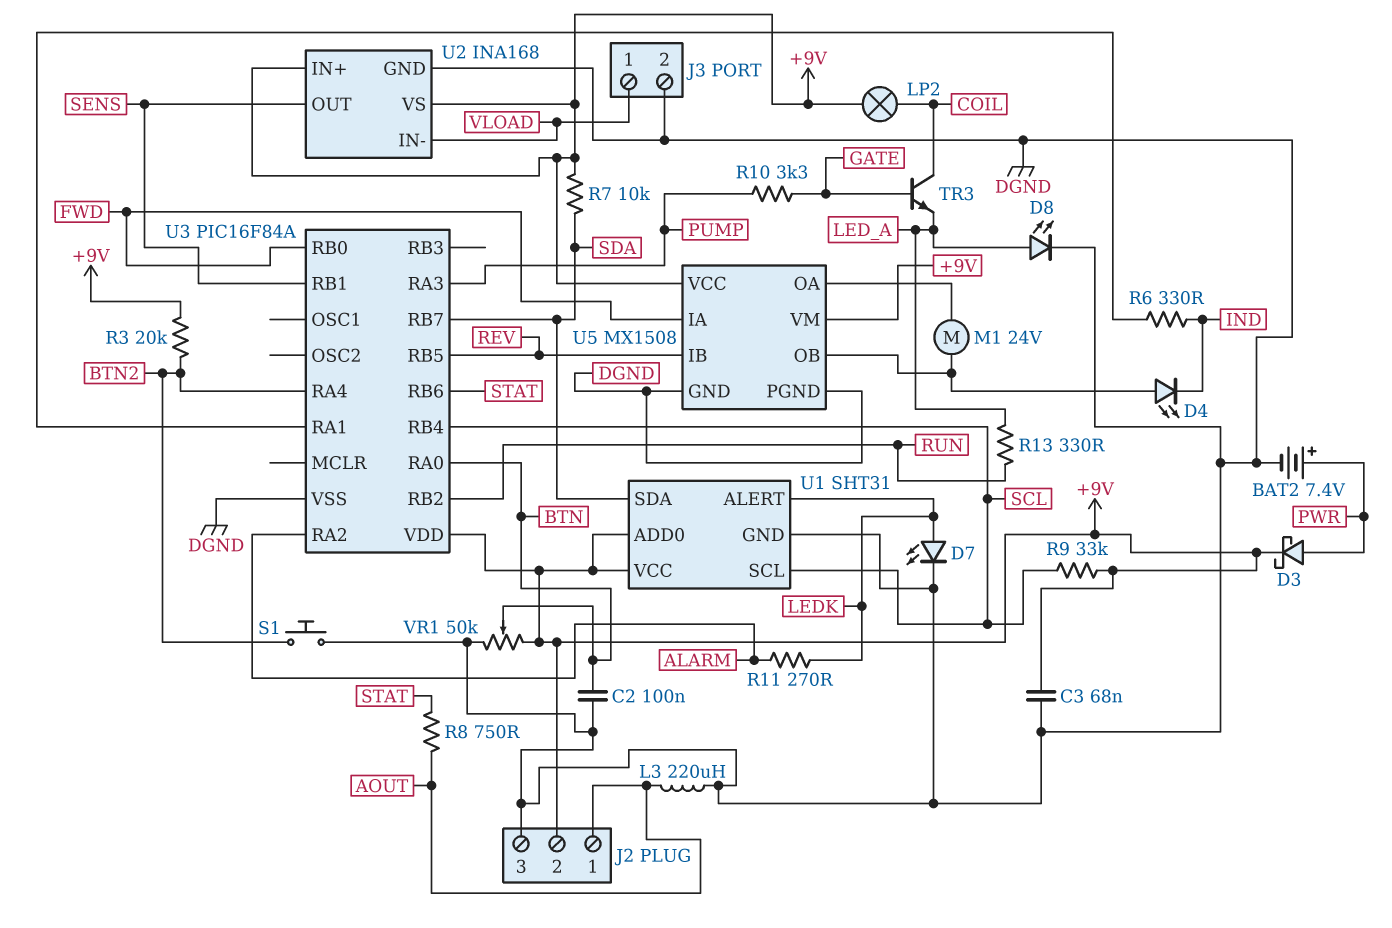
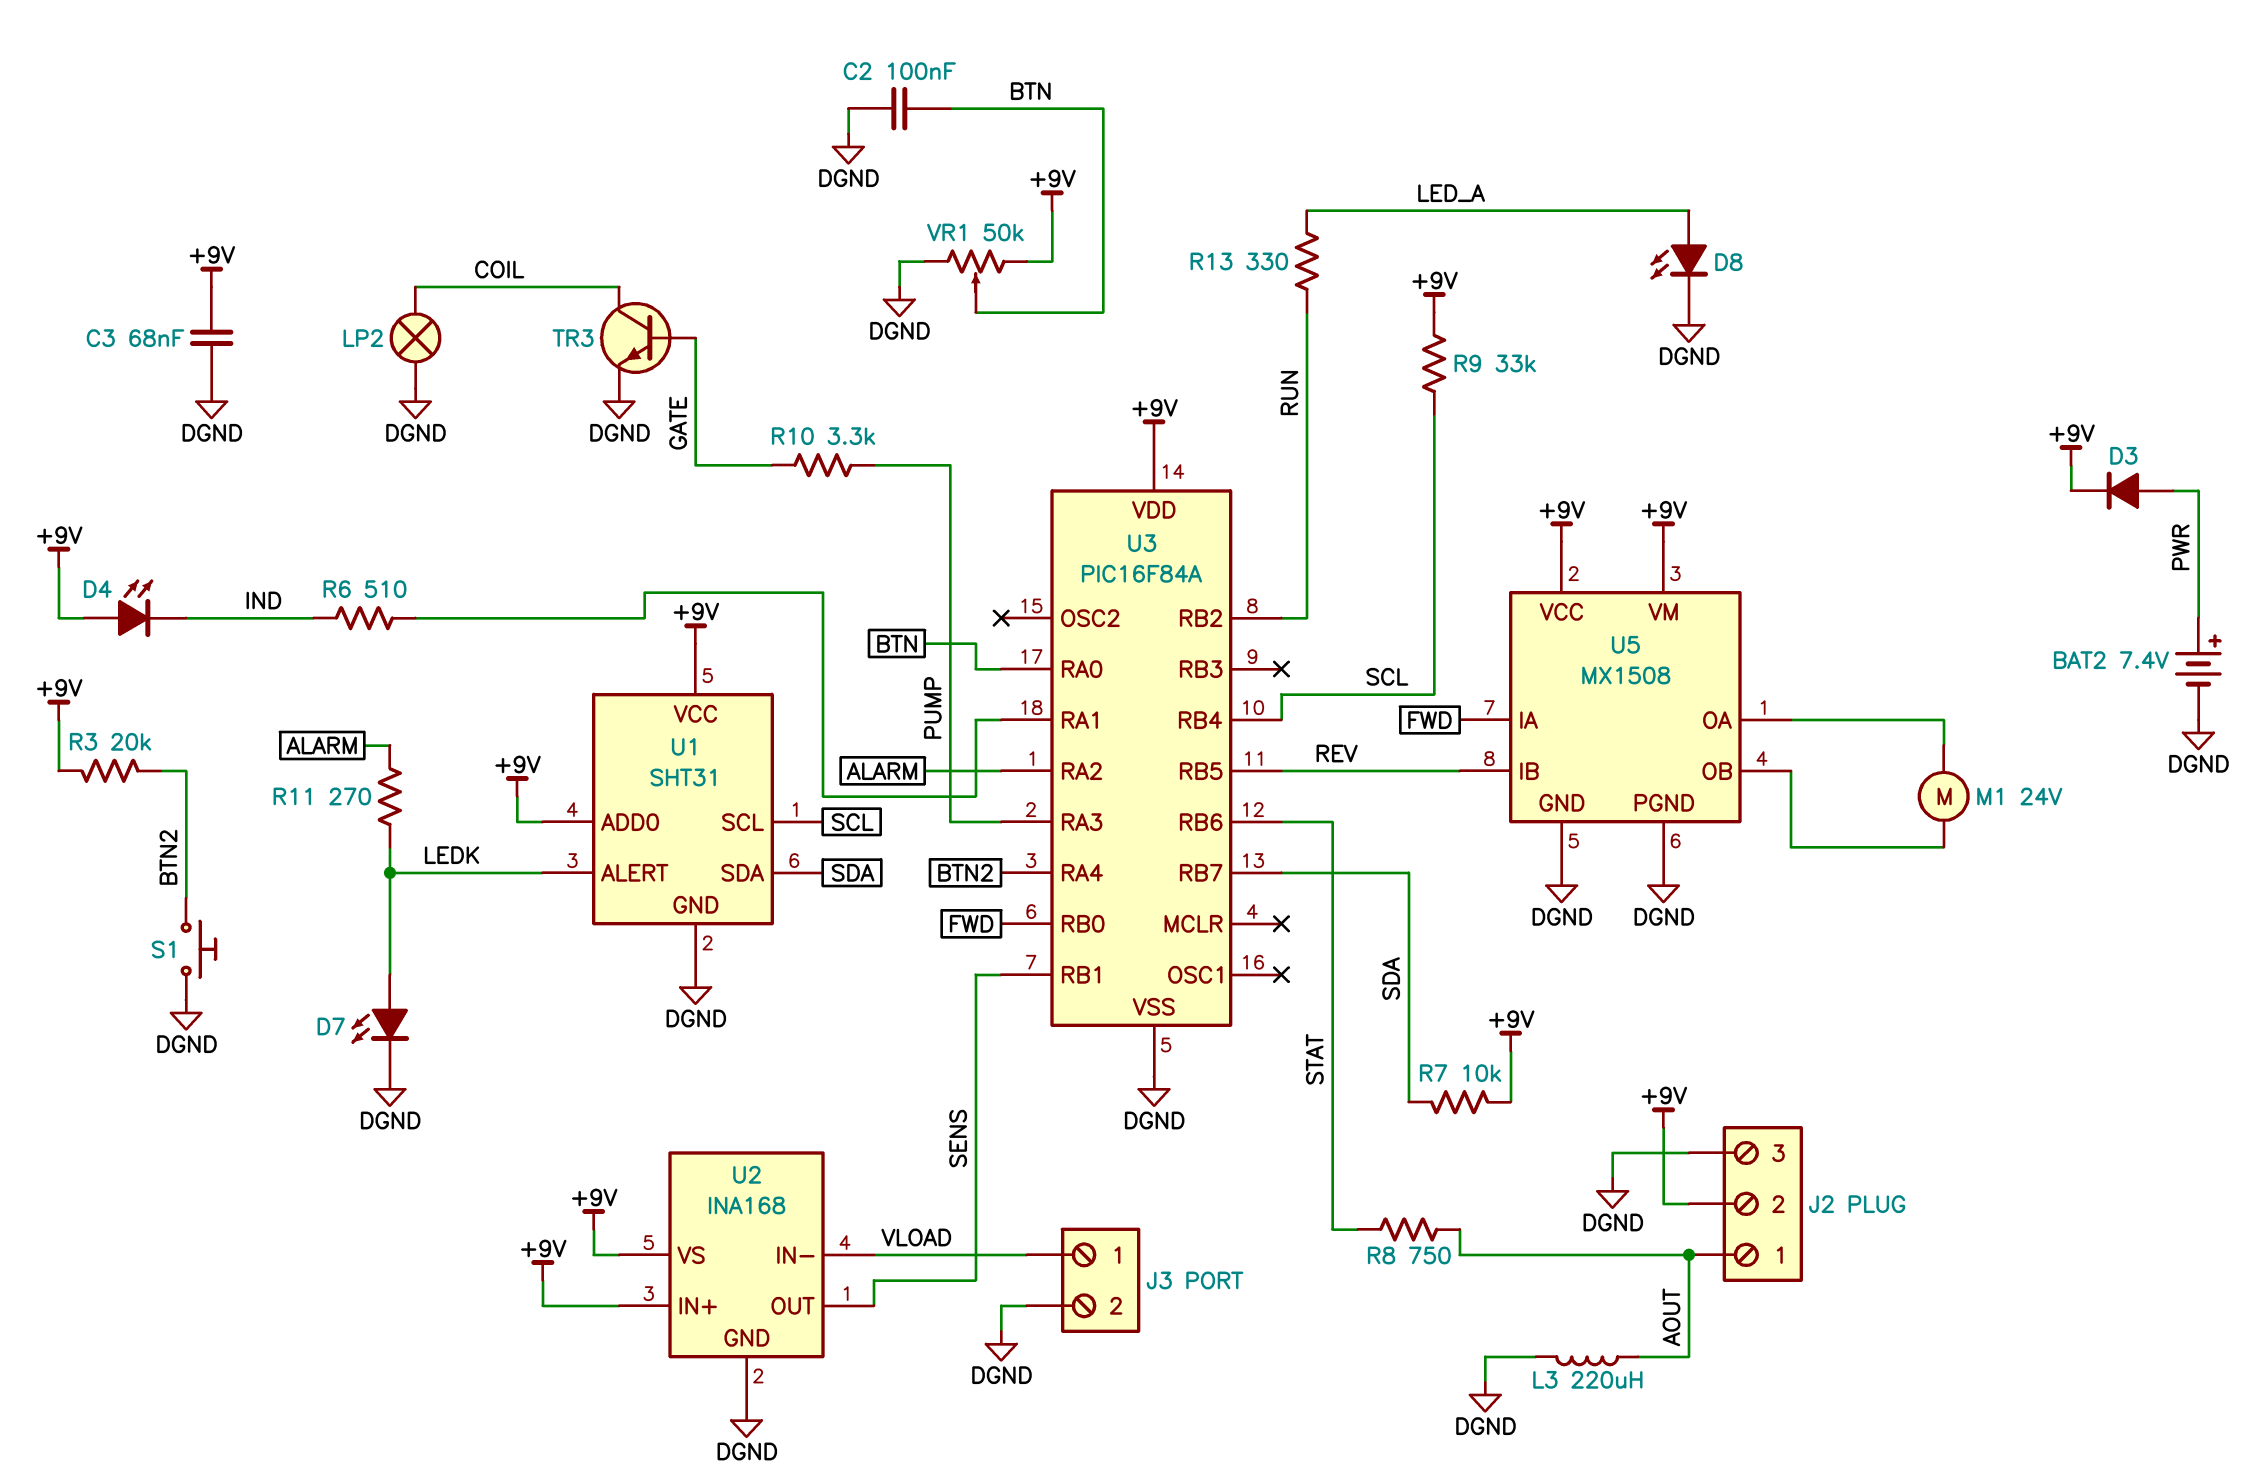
D3: schottky (A PWR, K +9V) -> diode (A PWR, K +9V)
D4: LED (A U5/OB, K IND) -> LED (A +9V, K IND)
LP2: lamp (+9V, COIL) -> lamp (COIL, DGND)
R6: 330 (IND, U3/RA1) -> 510 (IND, U3/RA1)
TR3: NPN (B GATE, C COIL, E LED_A) -> NPN (B GATE, C COIL, E DGND)

